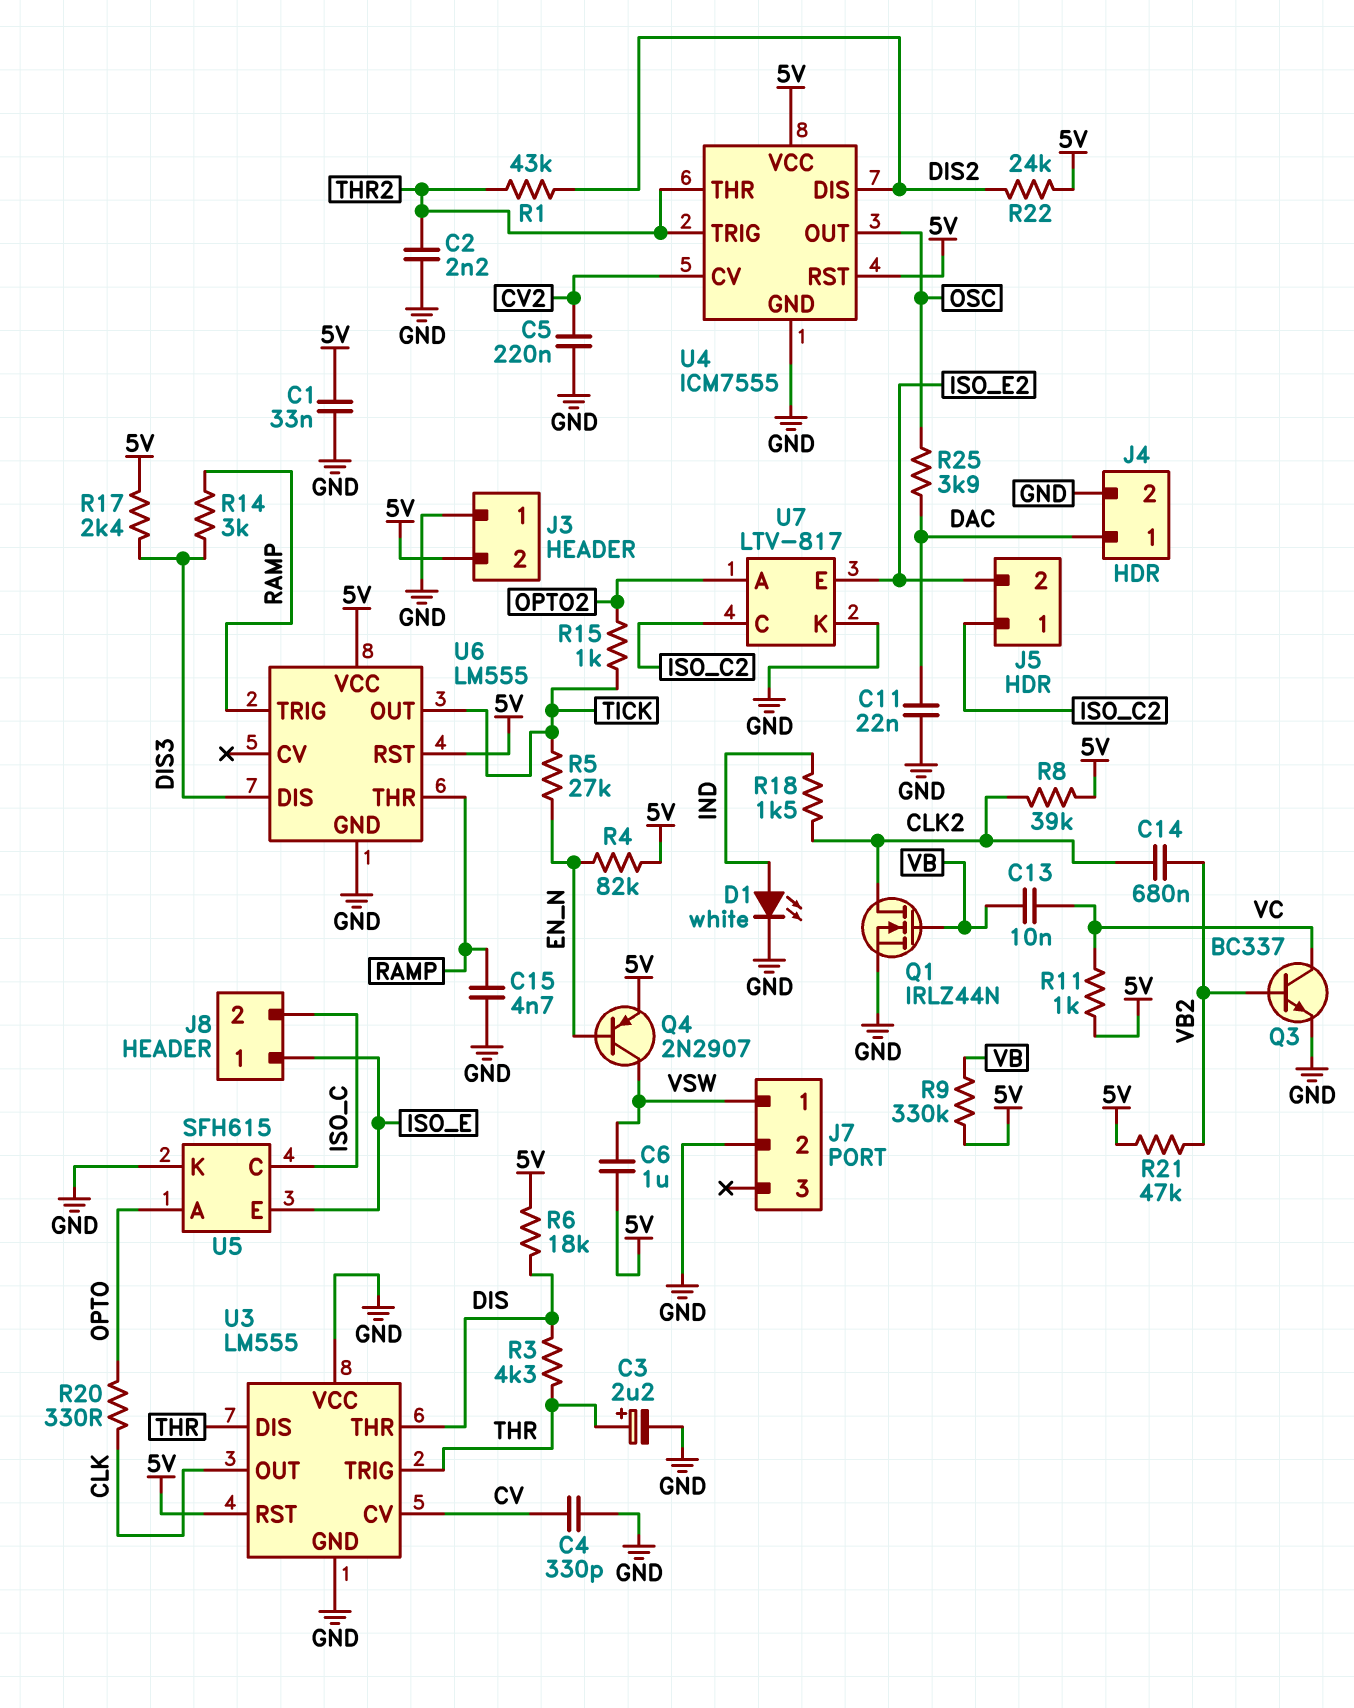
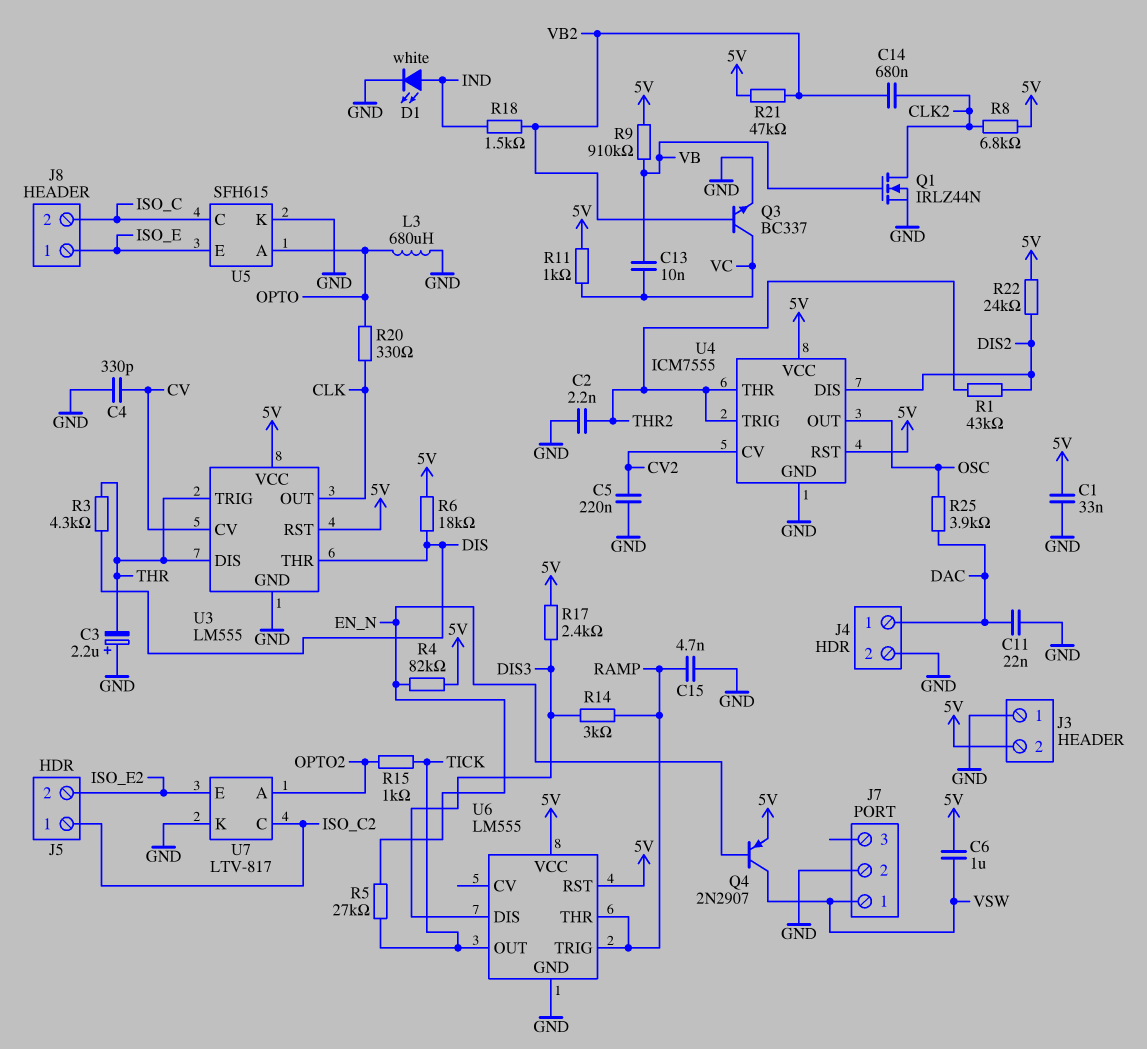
C3: 2.2uF (plus THR, minus GND) -> 2.2uF (plus GND, minus THR)
L3: none -> 680uH (GND, OPTO)
R8: 39k (5V, CLK2) -> 6.8k (5V, CLK2)
R9: 330k (5V, VB) -> 910k (5V, VB)
R18: 1.5k (CLK2, IND) -> 1.5k (IND, VB2)
U3 pin VCC: GND -> 5V

